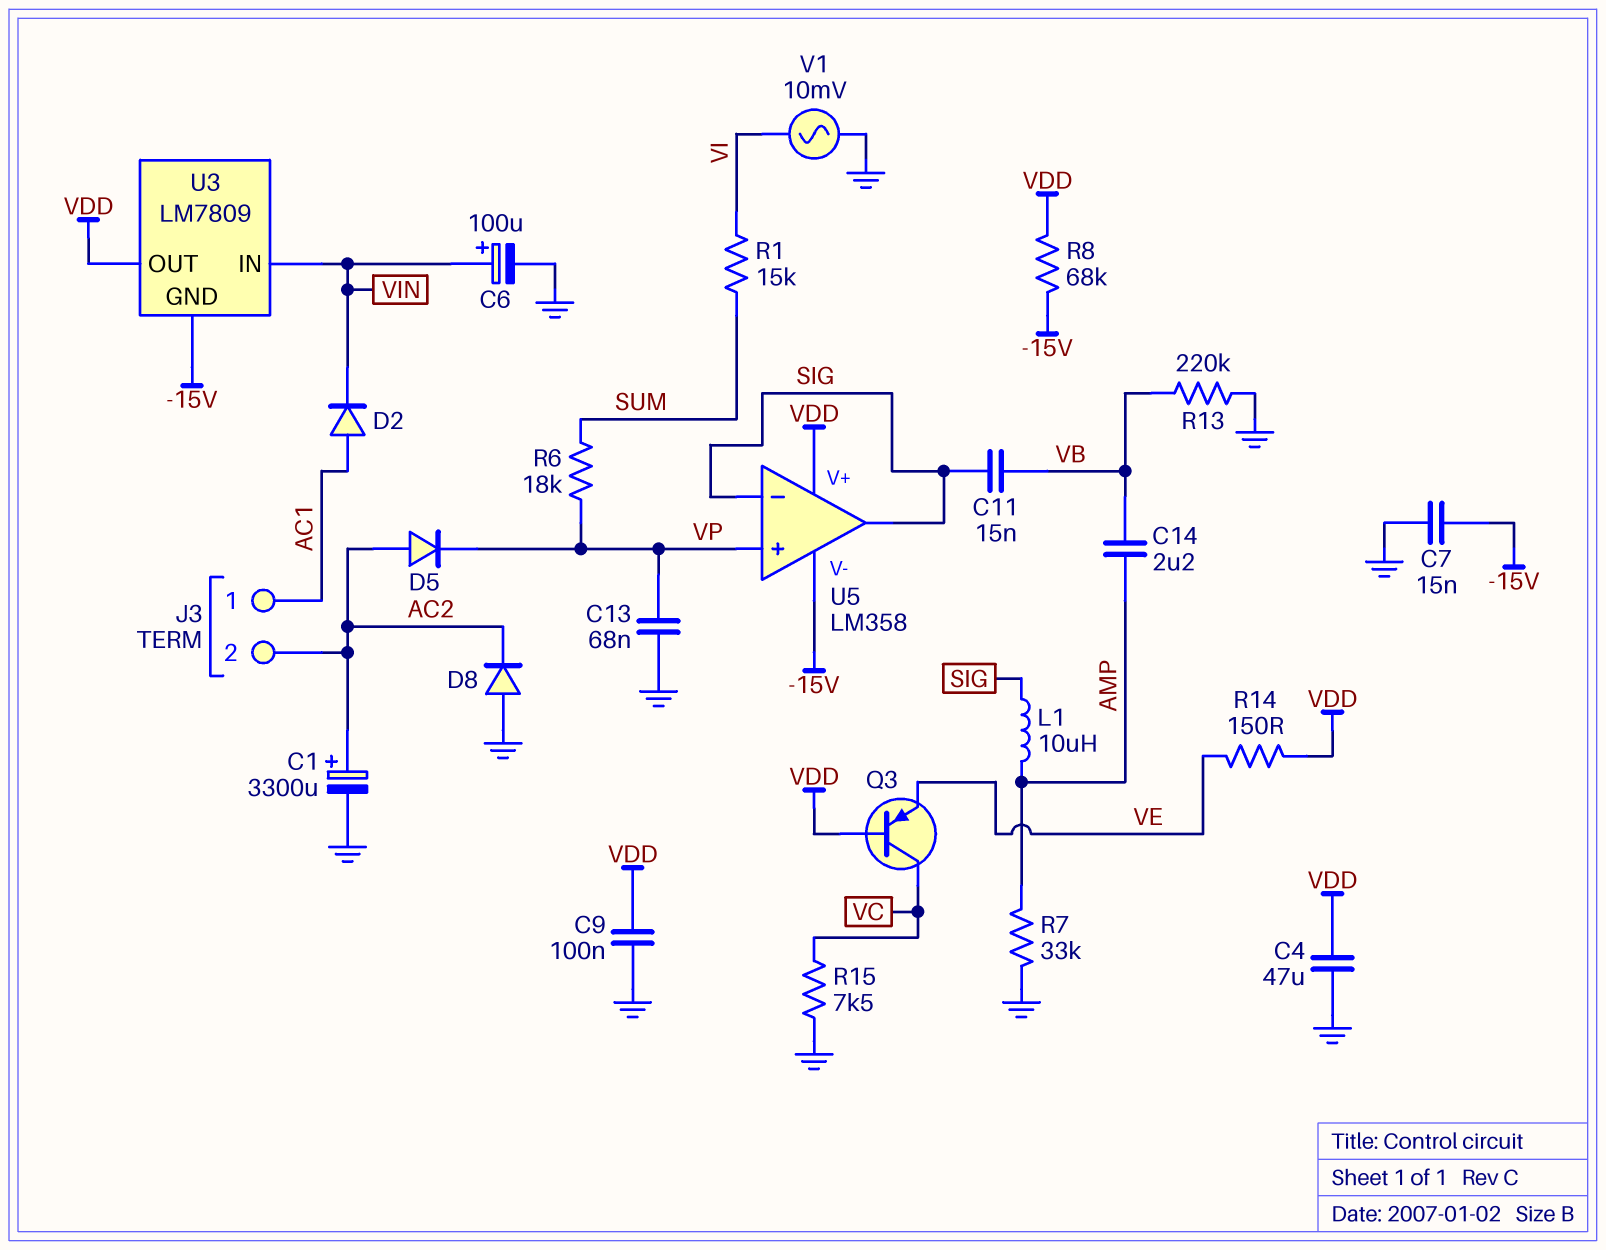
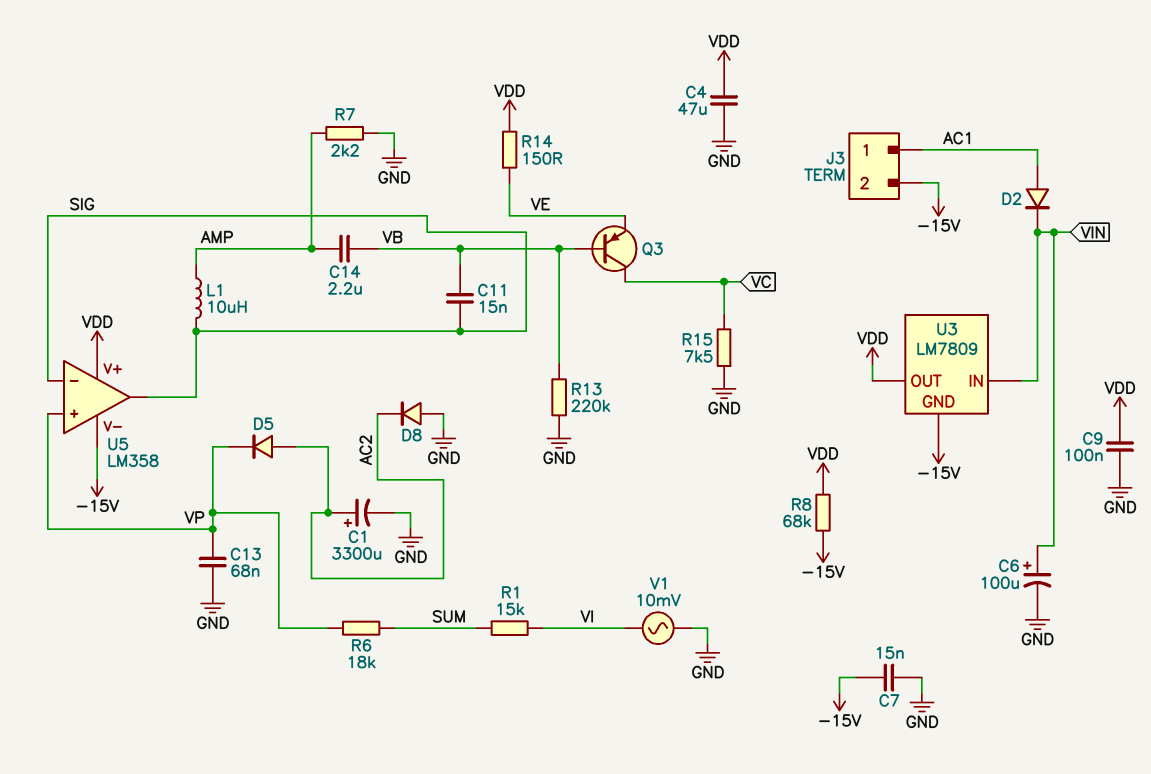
J3 pin 2: AC2 -> -15V
Q3: PNP (B VDD, C VC, E VE) -> PNP (B VB, C VC, E VE)
R7: 33k (AMP, GND) -> 2.2k (AMP, GND)

